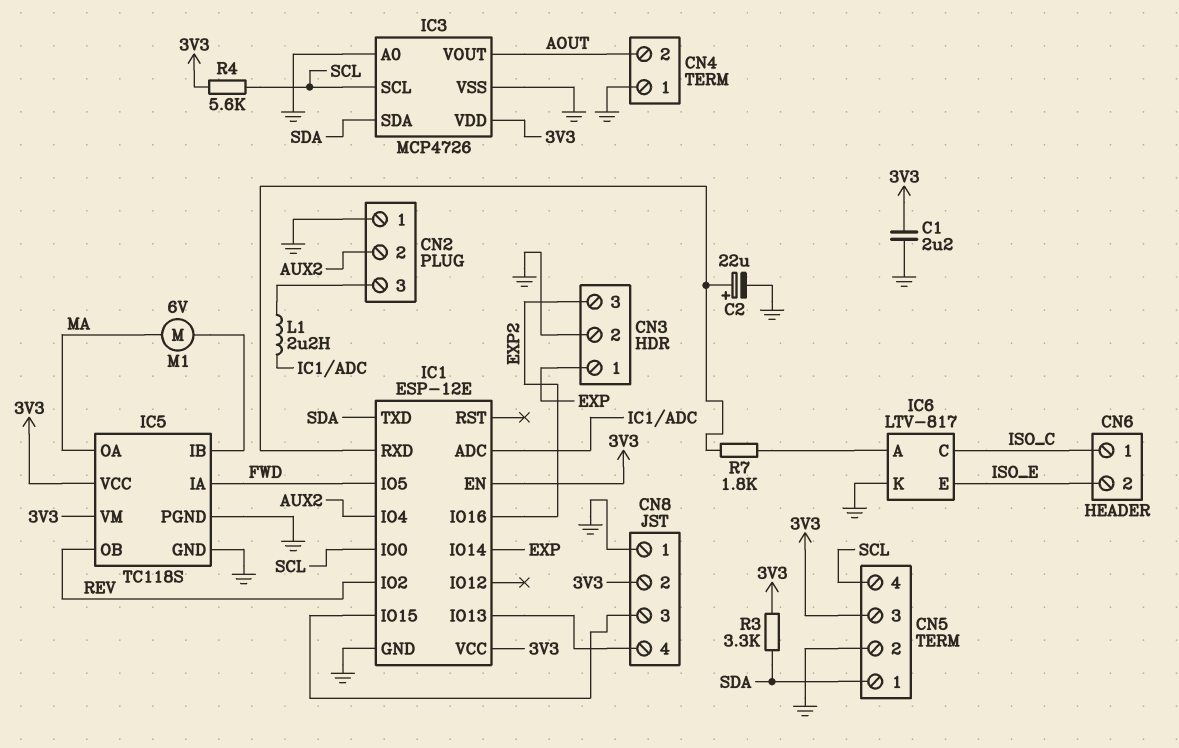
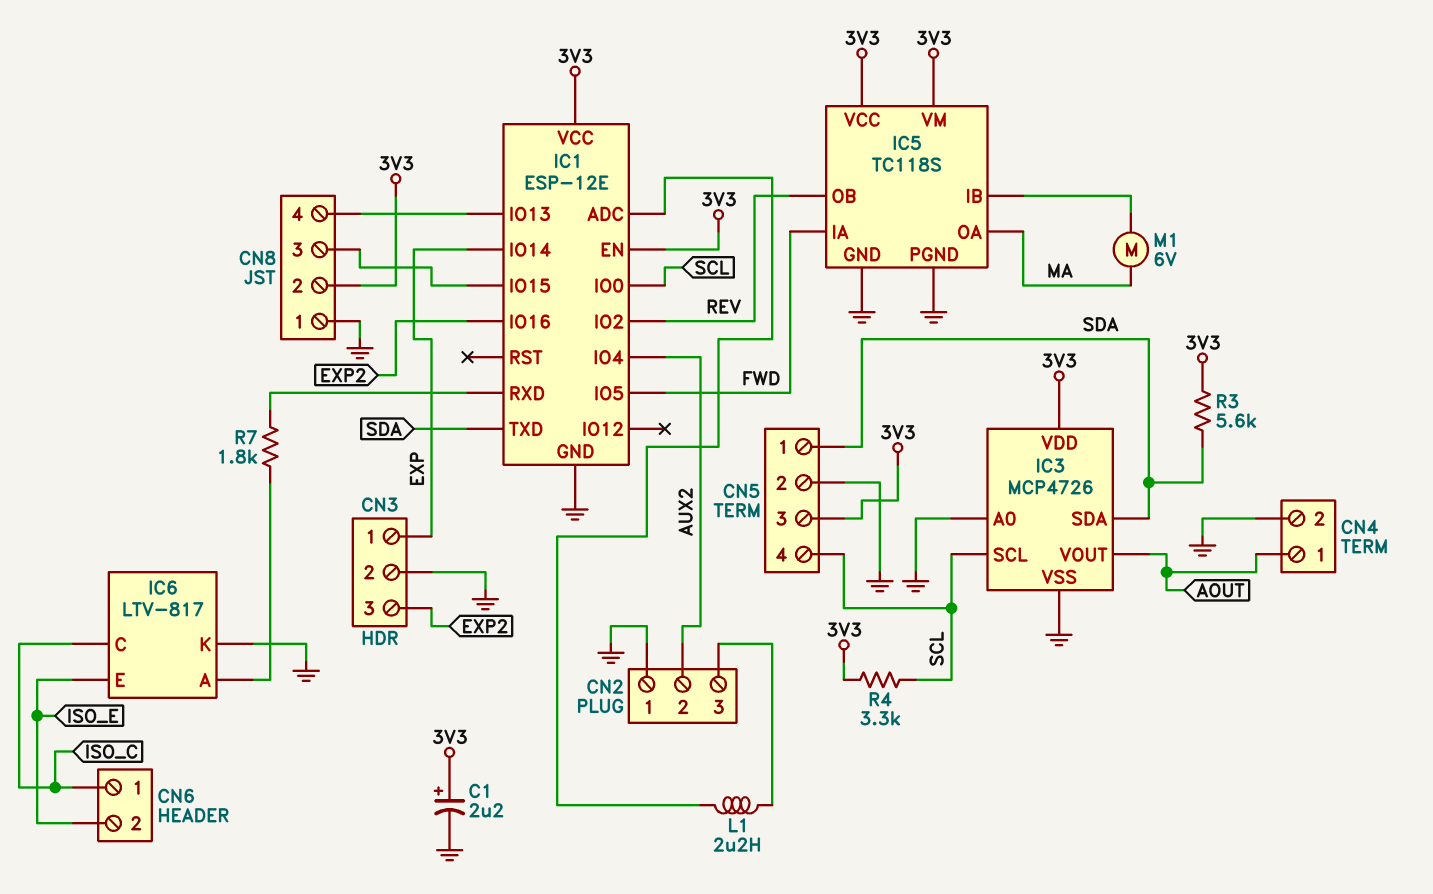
C1: 2.2uF (3V3, GND) -> 2.2uF (plus 3V3, minus GND)
C2: 22uF (plus IC1/RXD, minus GND) -> none
CN4 pin 1: GND -> AOUT
CN4 pin 2: AOUT -> GND
R3: 3.3k (3V3, SDA) -> 5.6k (3V3, SDA)
R4: 5.6k (3V3, SCL) -> 3.3k (3V3, SCL)

